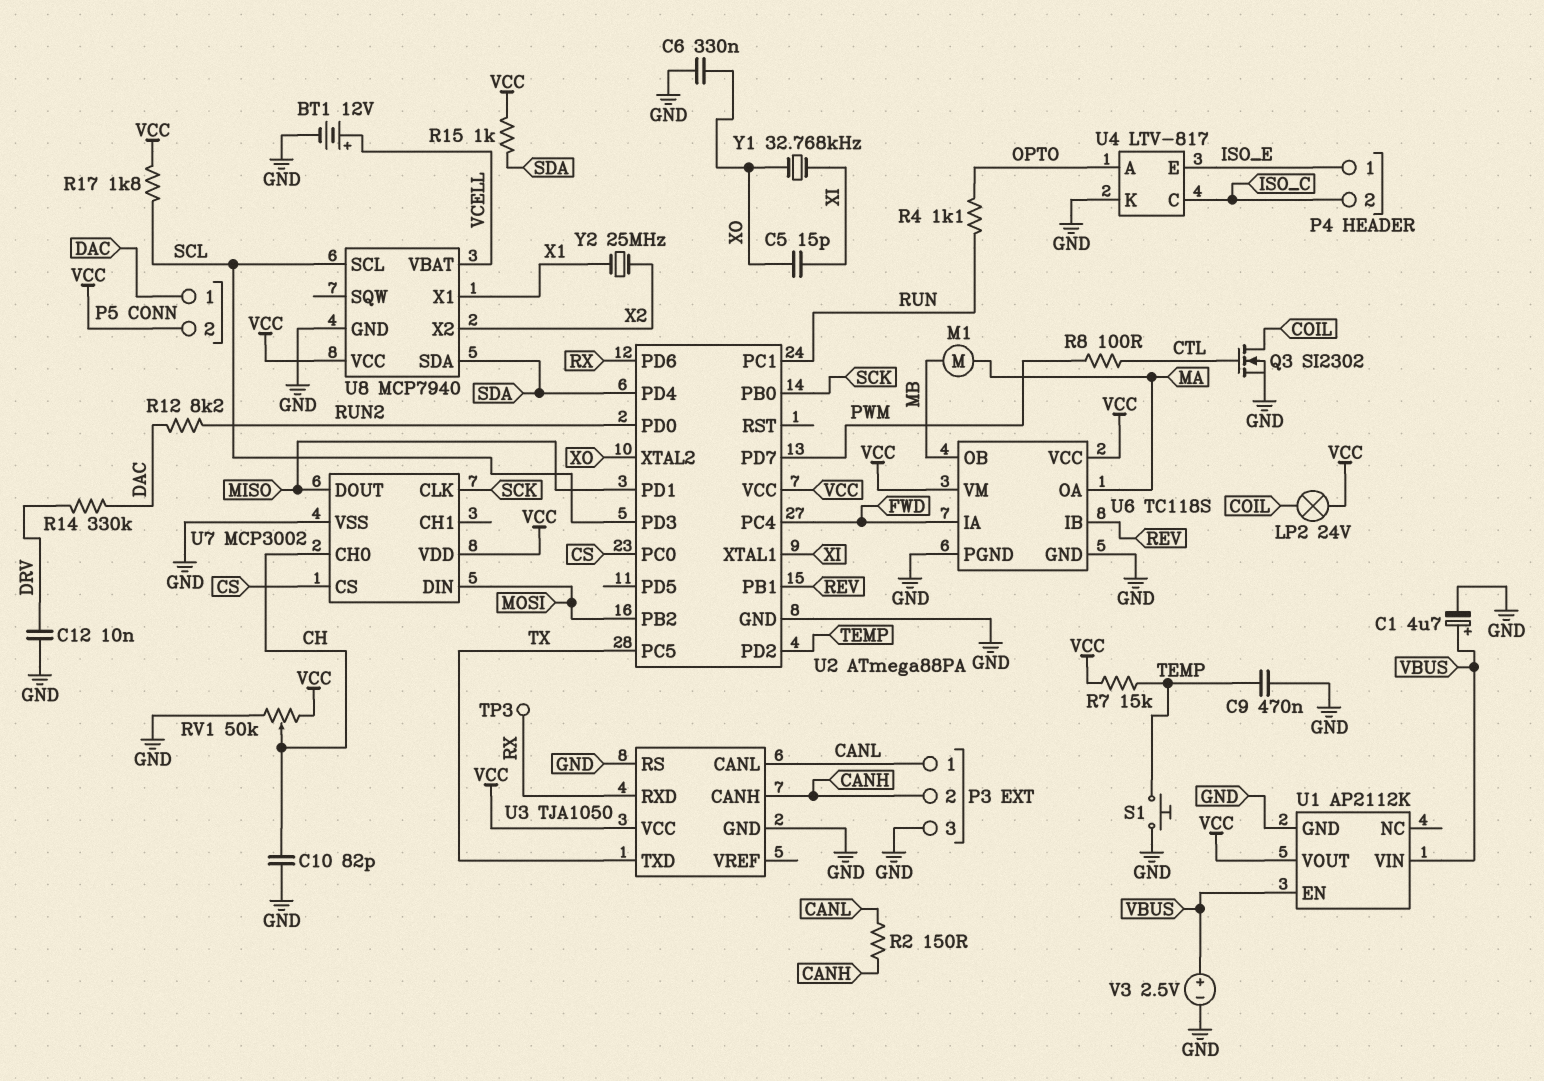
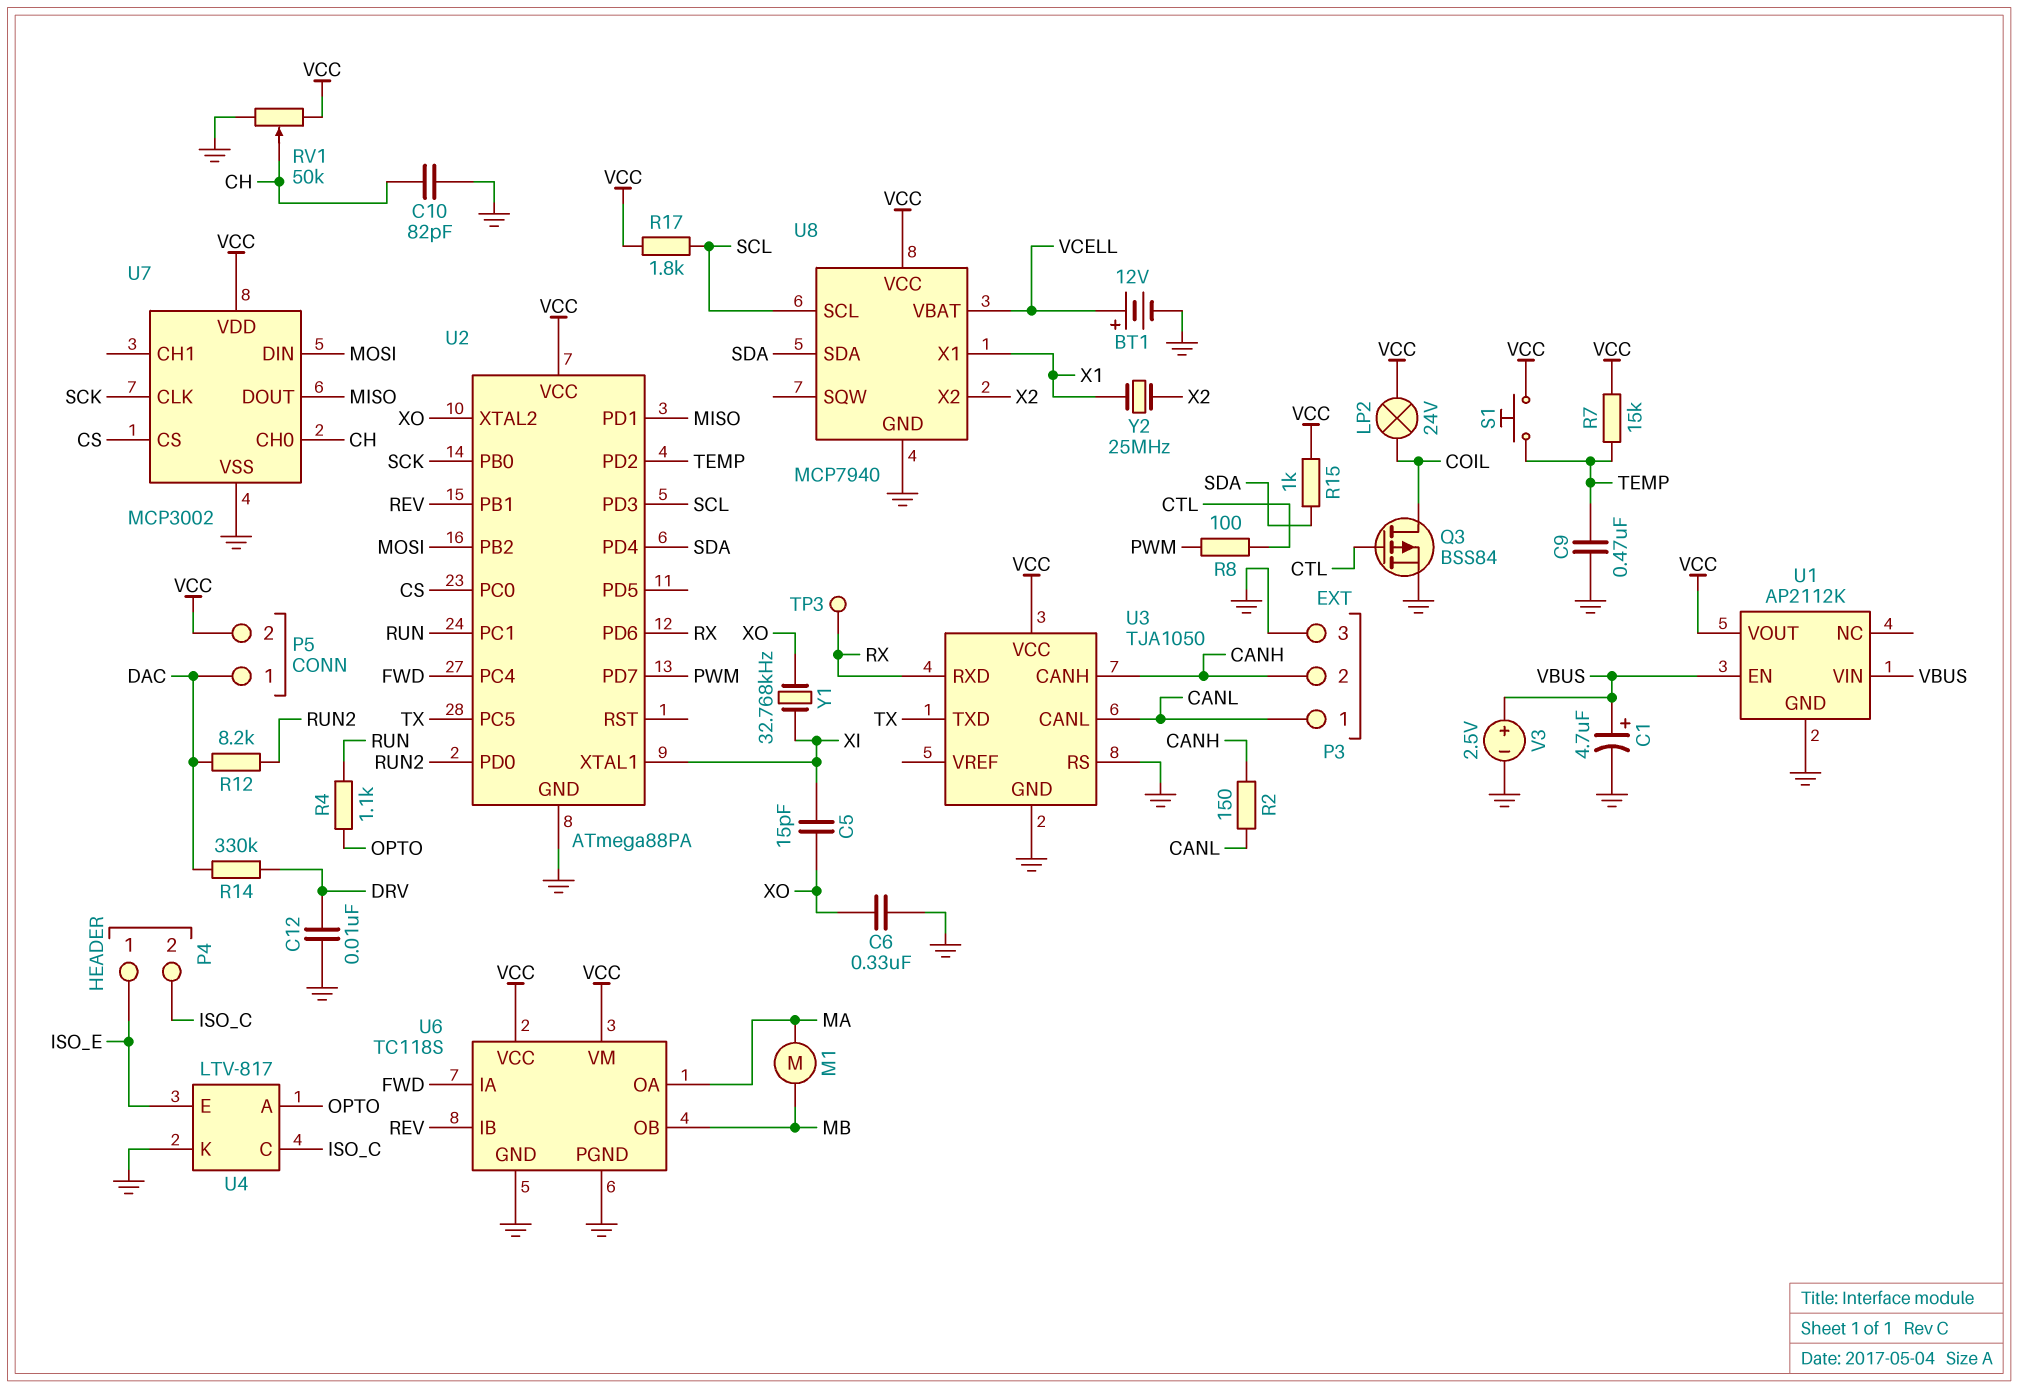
Q3: NMOS SI2302 (G CTL, D COIL, S GND) -> PMOS BSS84 (G CTL, D COIL, S GND)
S1: button (GND, TEMP) -> button (TEMP, VCC)

